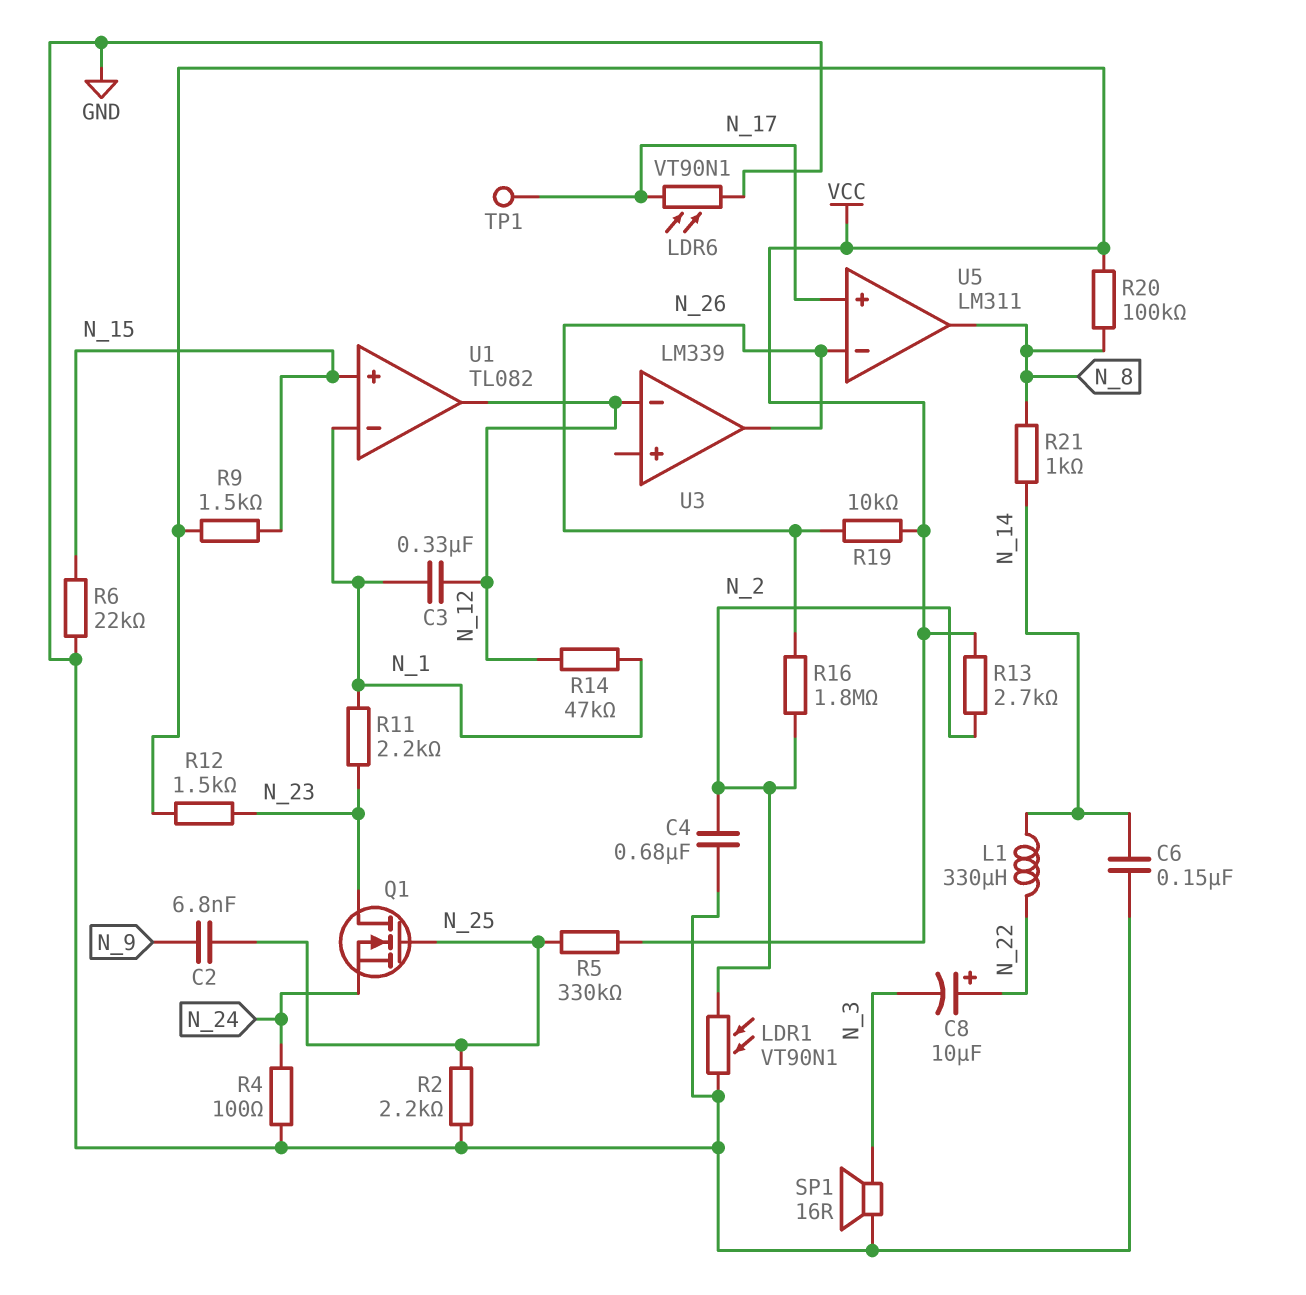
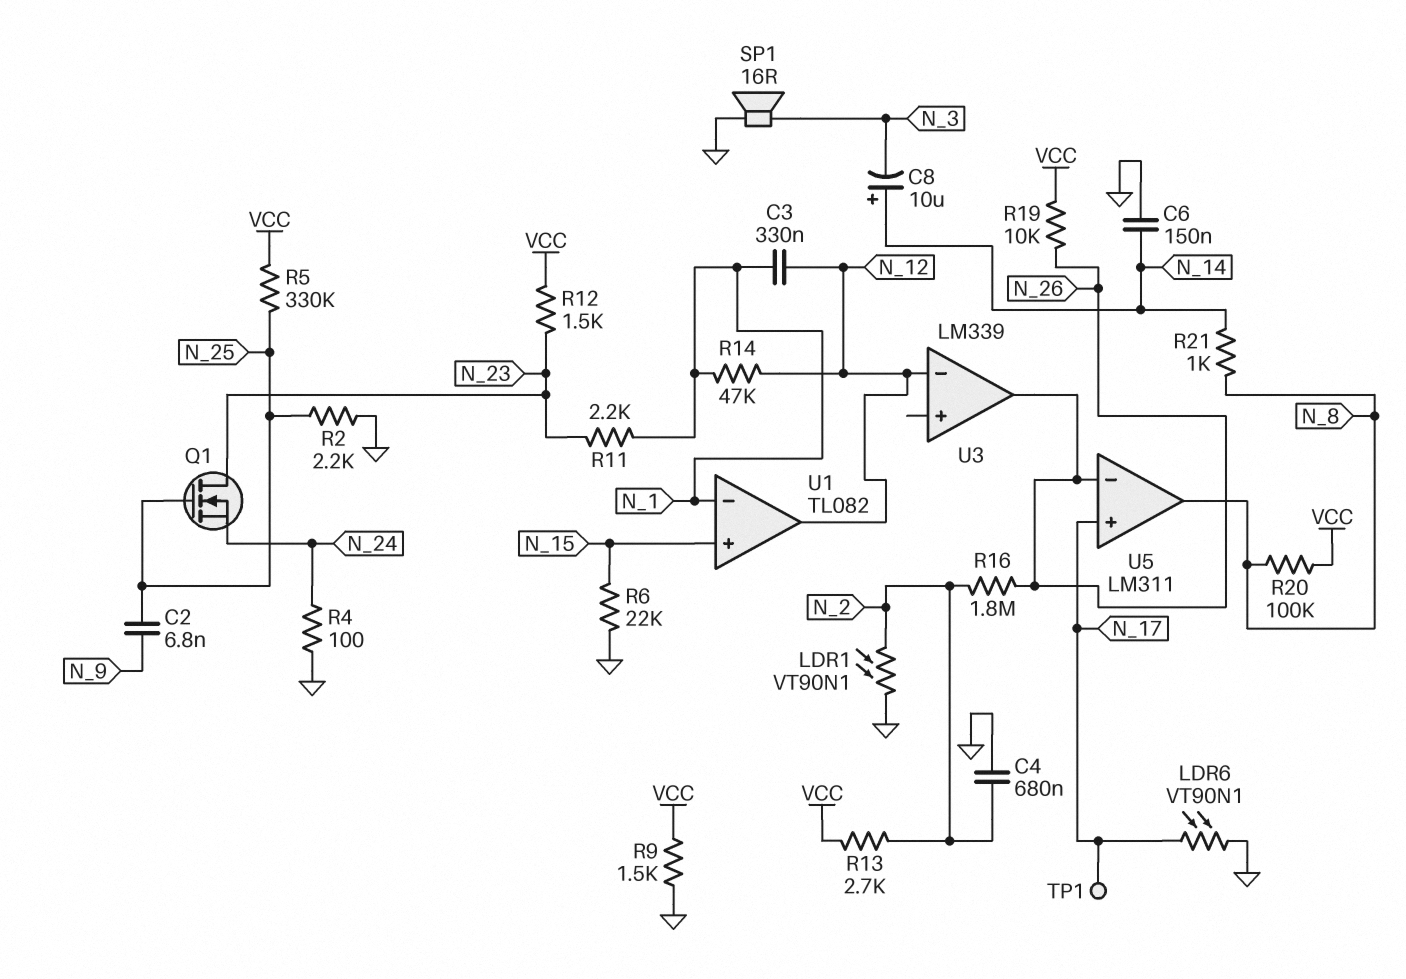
C8: 10uF (plus N_22, minus N_3) -> 10uF (plus N_14, minus N_3)
L1: 330uH (N_14, N_22) -> none
R9: 1.5k (N_15, VCC) -> 1.5k (GND, VCC)

